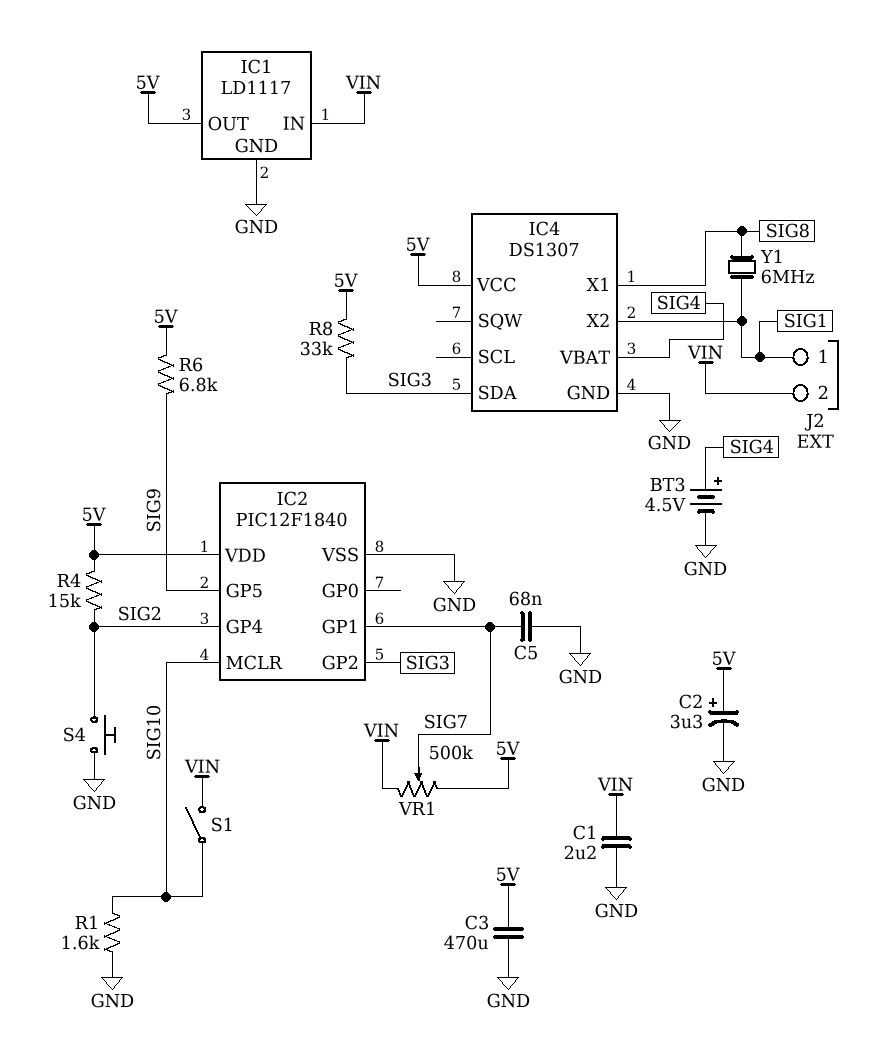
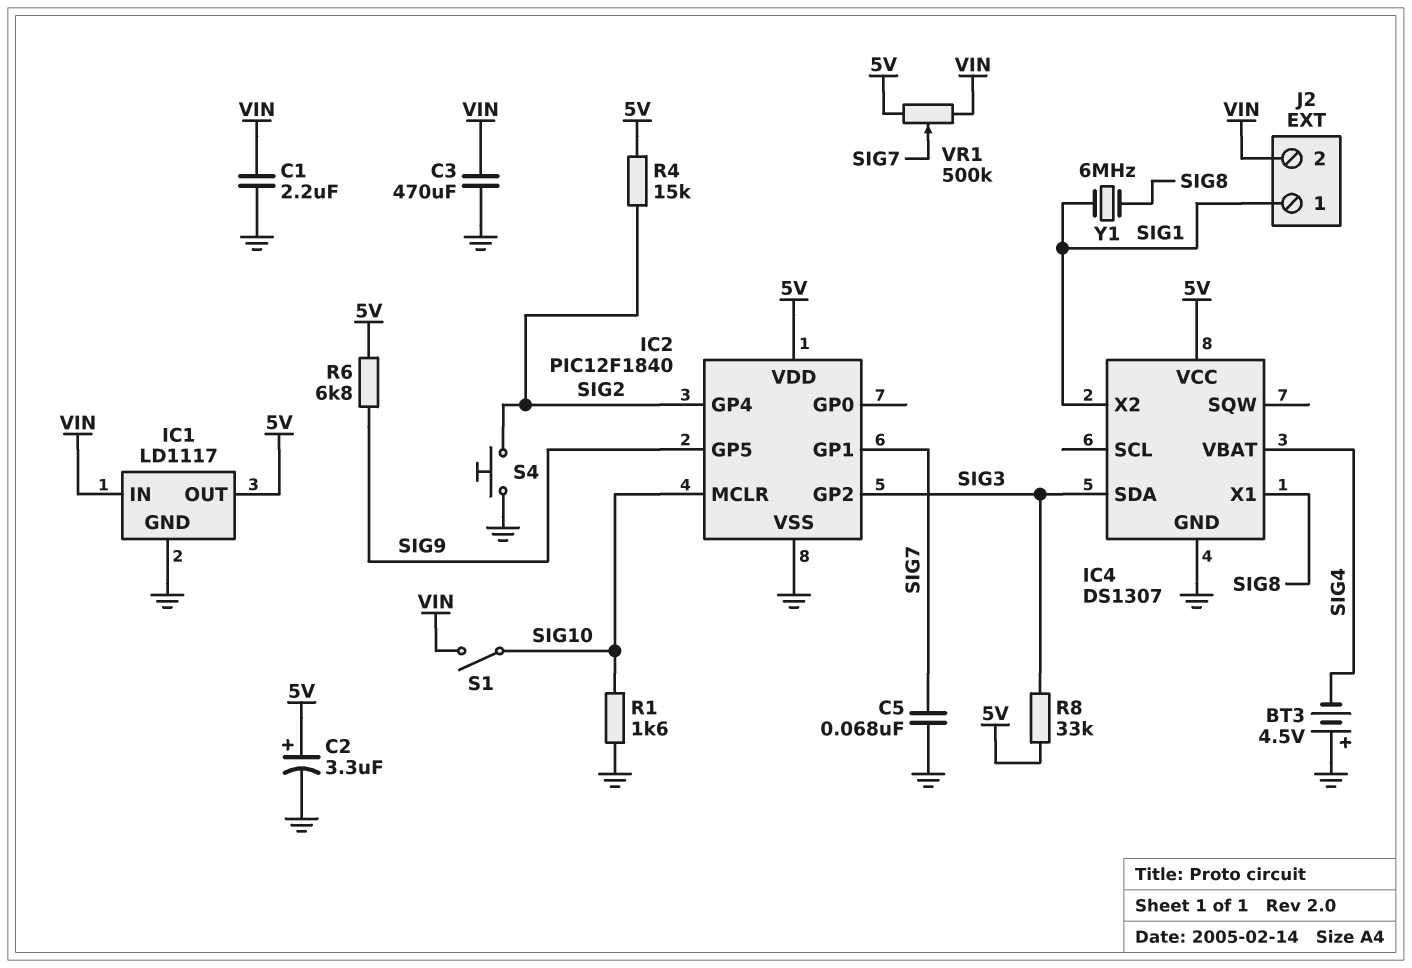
BT3: 4.5V (plus SIG4, minus GND) -> 4.5V (plus GND, minus SIG4)
C3: 470uF (5V, GND) -> 470uF (GND, VIN)

